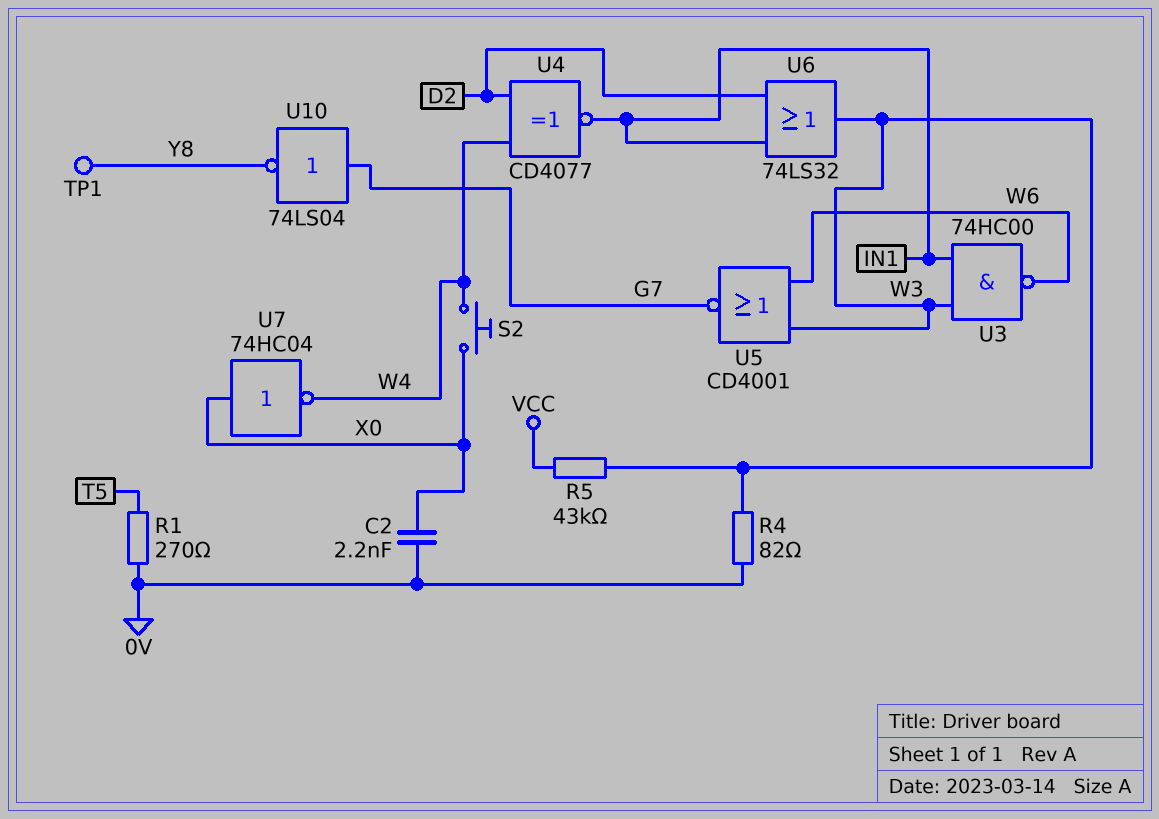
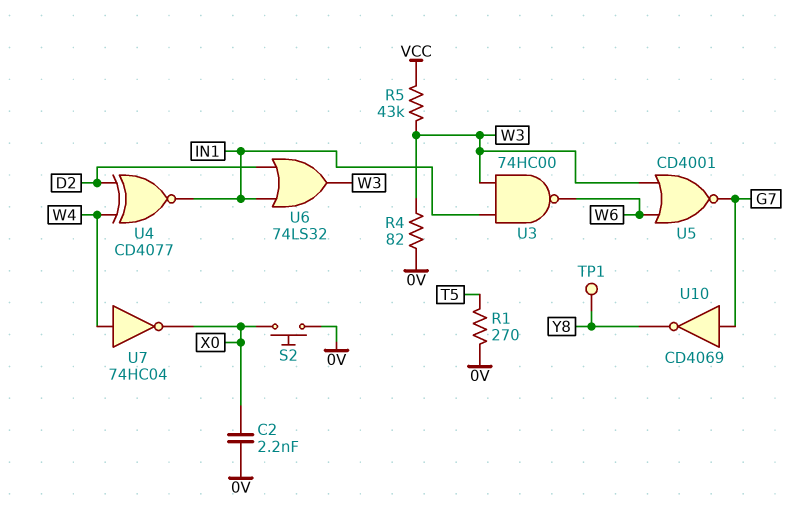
S2: button (W4, X0) -> button (0V, X0)
U7: NOT 74HC04 (in X0, out W4) -> NOT 74HC04 (in W4, out X0)
U10: NOT 74LS04 (in G7, out Y8) -> NOT CD4069 (in G7, out Y8)

